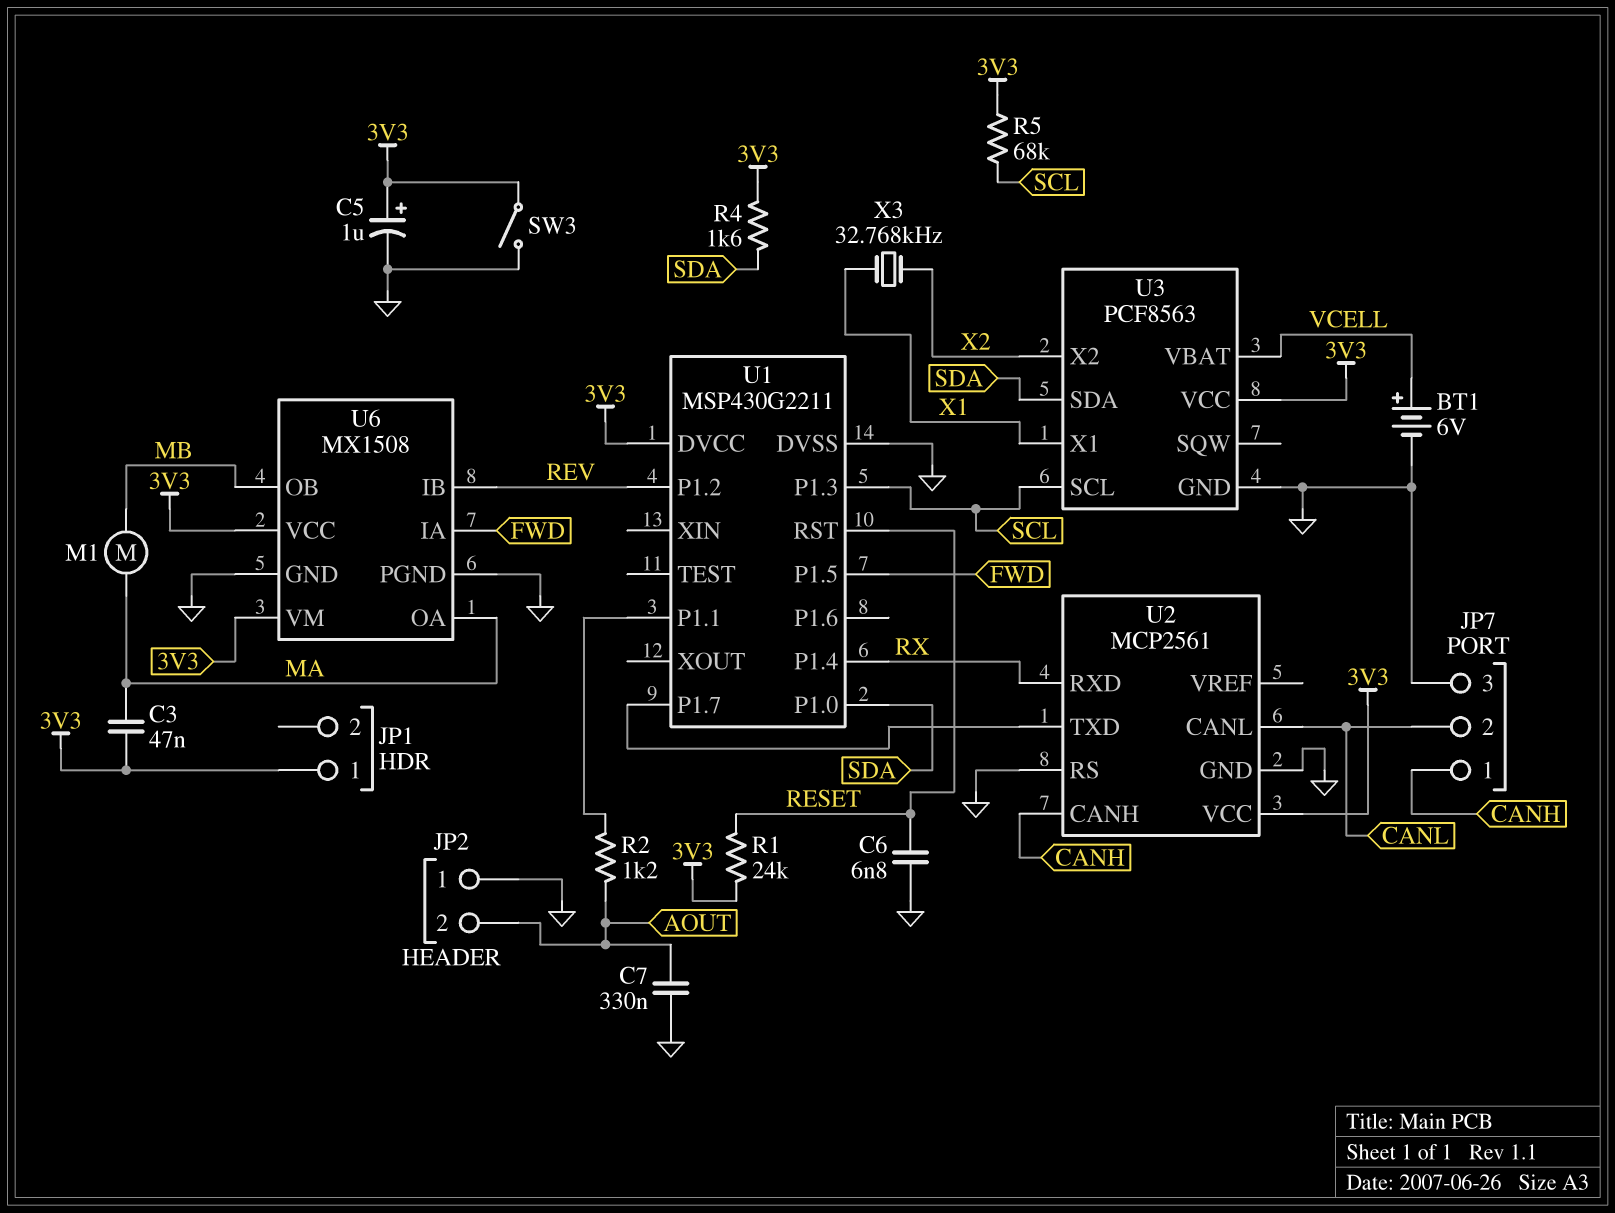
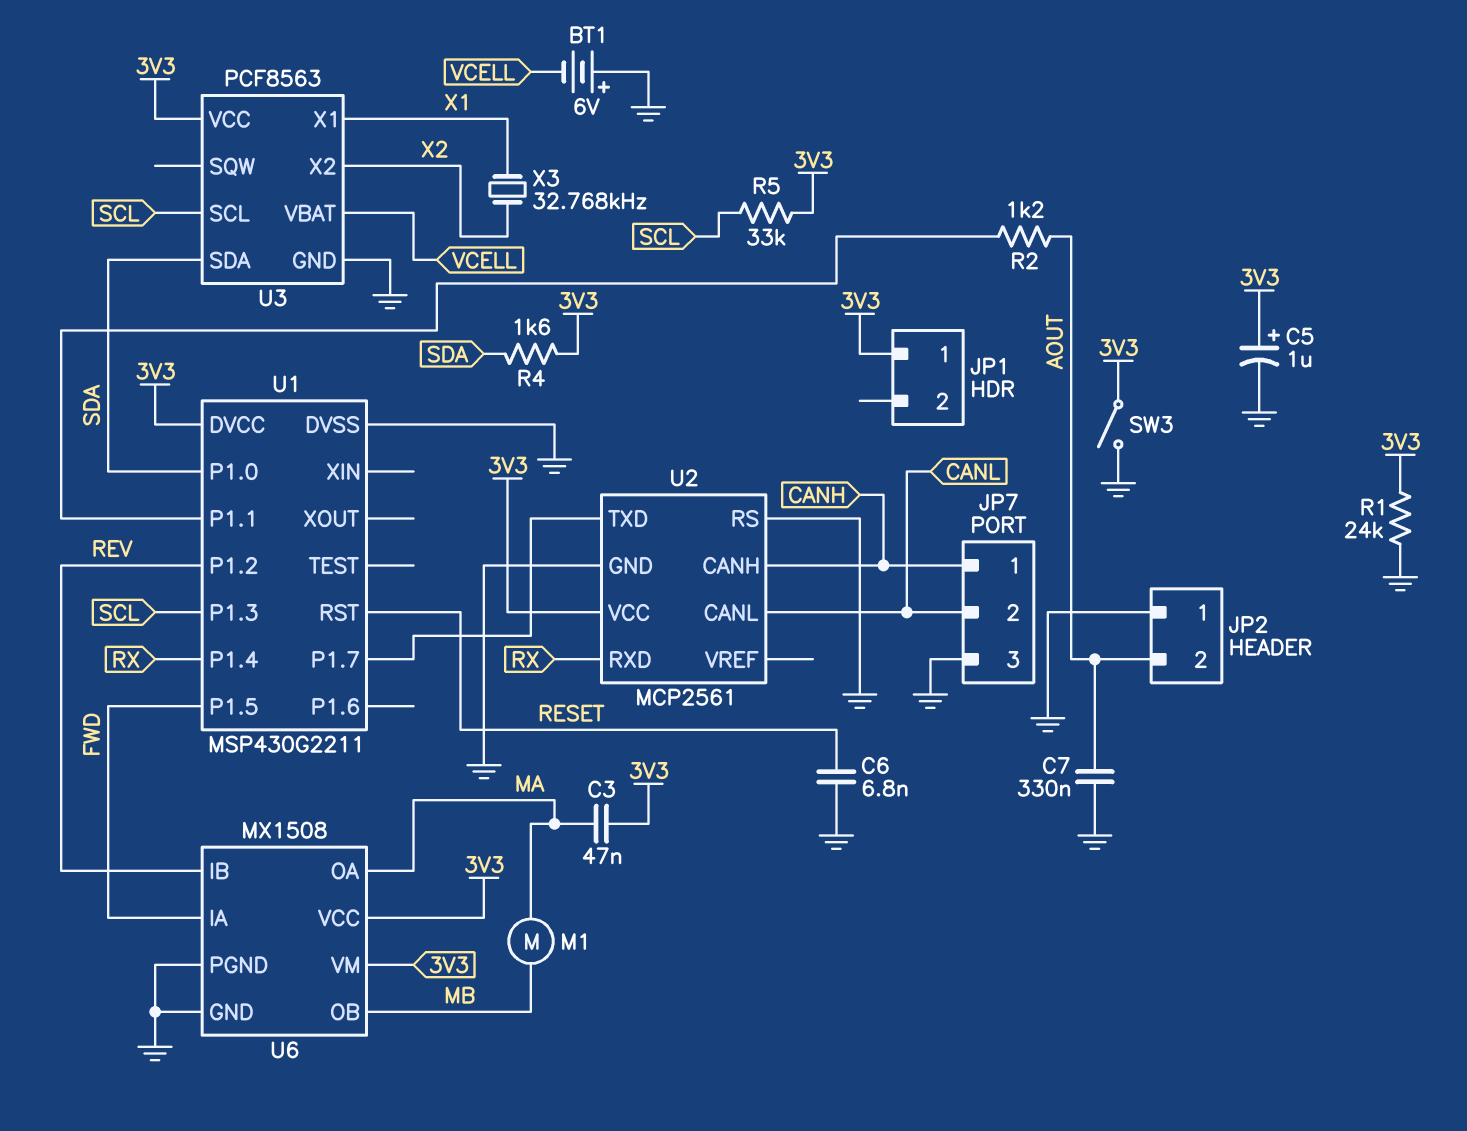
BT1: 6V (plus VCELL, minus GND) -> 6V (plus GND, minus VCELL)
R1: 24k (3V3, RESET) -> 24k (3V3, GND)
R5: 68k (3V3, SCL) -> 33k (3V3, SCL)

